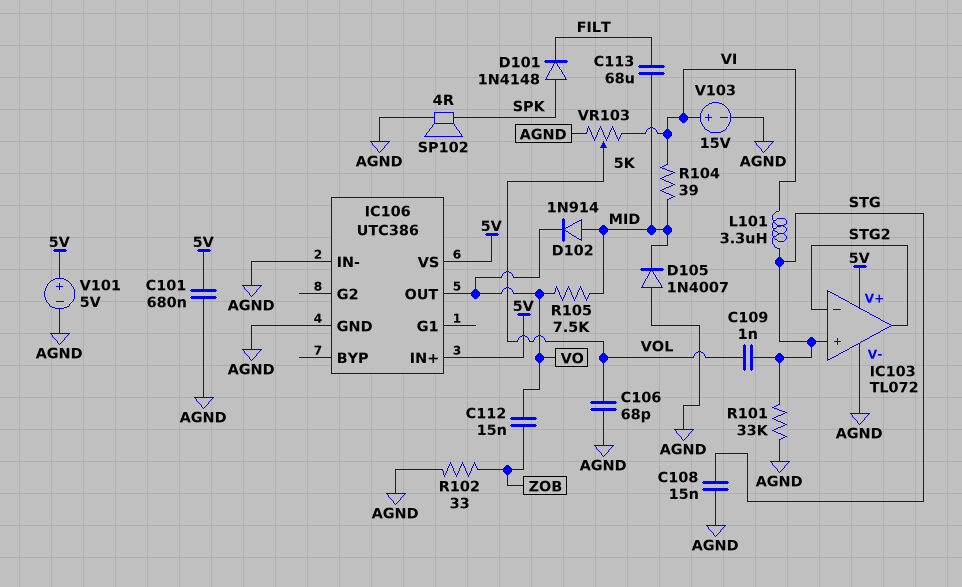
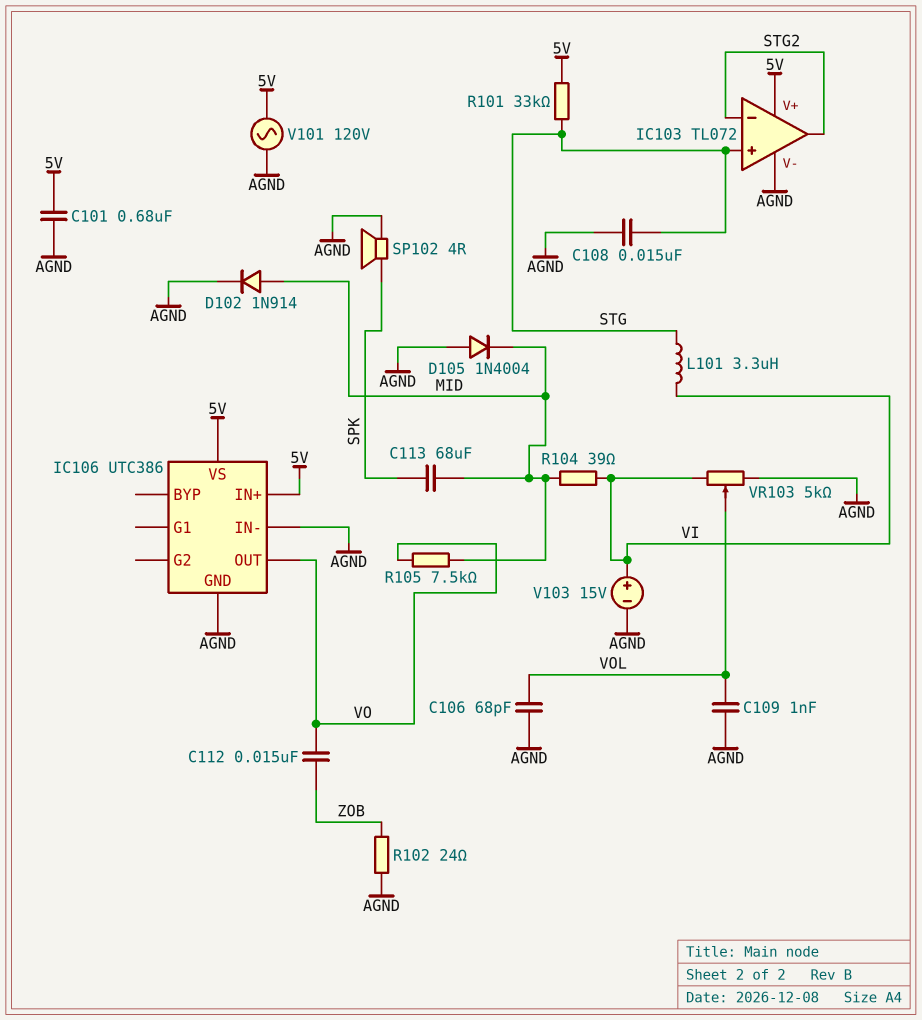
C109: 1nF (STG, VOL) -> 1nF (AGND, VOL)
C113: 68uF (FILT, MID) -> 68uF (MID, SPK)
D101: diode 1N4148 (A SPK, K FILT) -> none
D102: diode 1N914 (A MID, K VO) -> diode 1N914 (A MID, K AGND)
D105: diode 1N4007 (A AGND, K MID) -> diode 1N4004 (A AGND, K MID)
R101: 33k (AGND, STG) -> 33k (5V, STG)
R102: 33 (AGND, ZOB) -> 24 (AGND, ZOB)
V101: 5V (plus 5V, minus AGND) -> AC 120V (5V, AGND)

